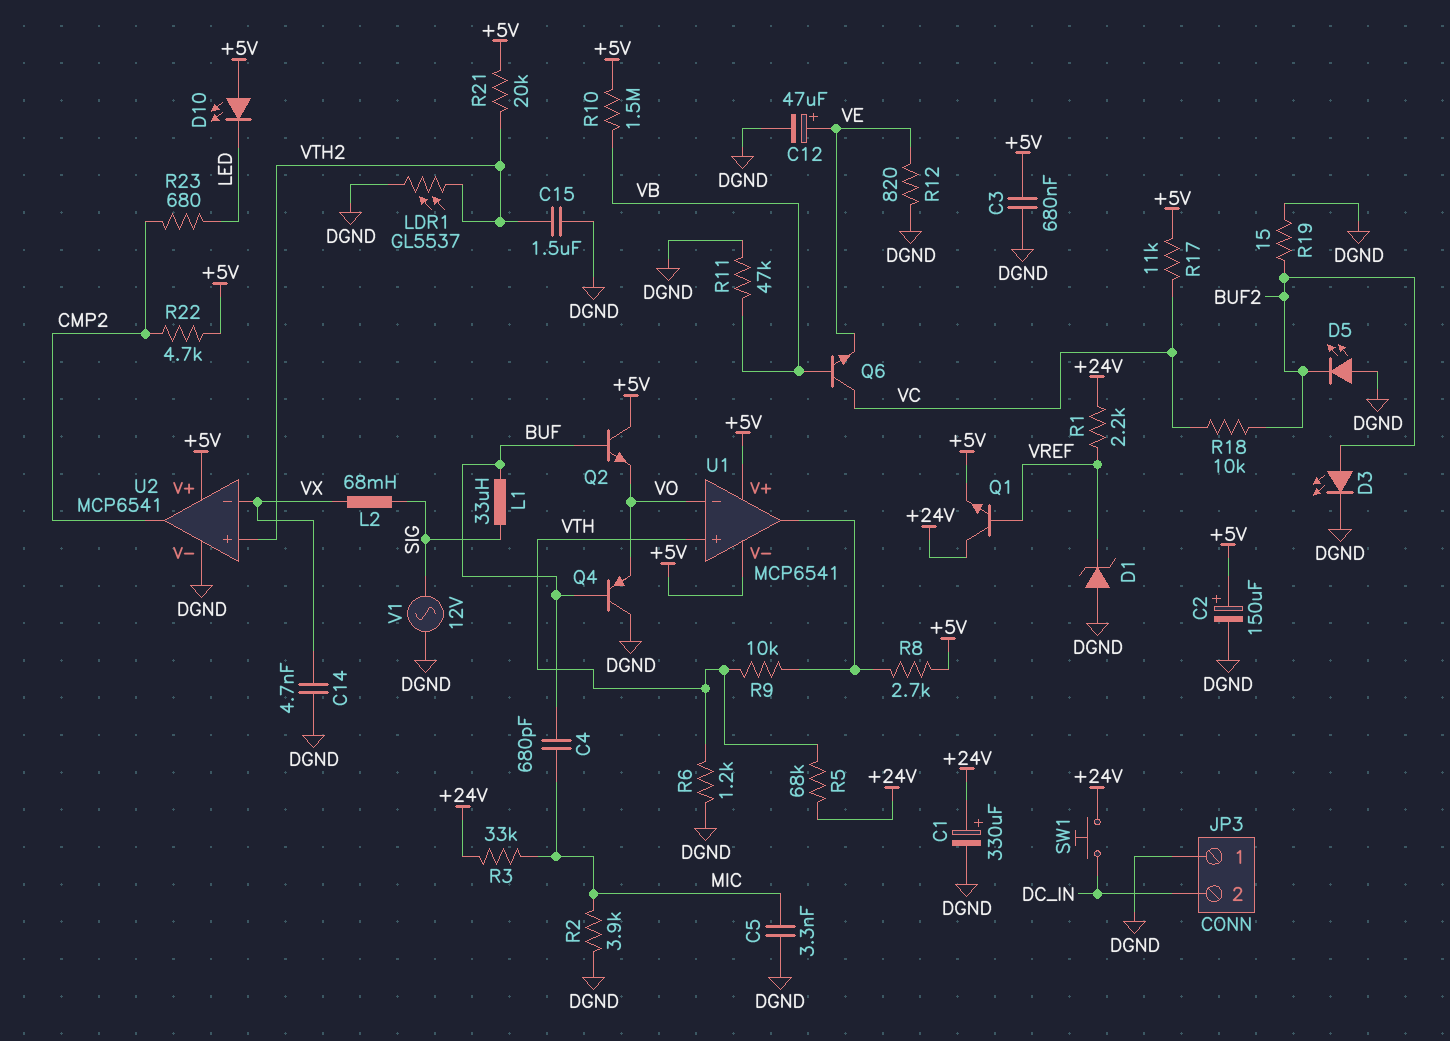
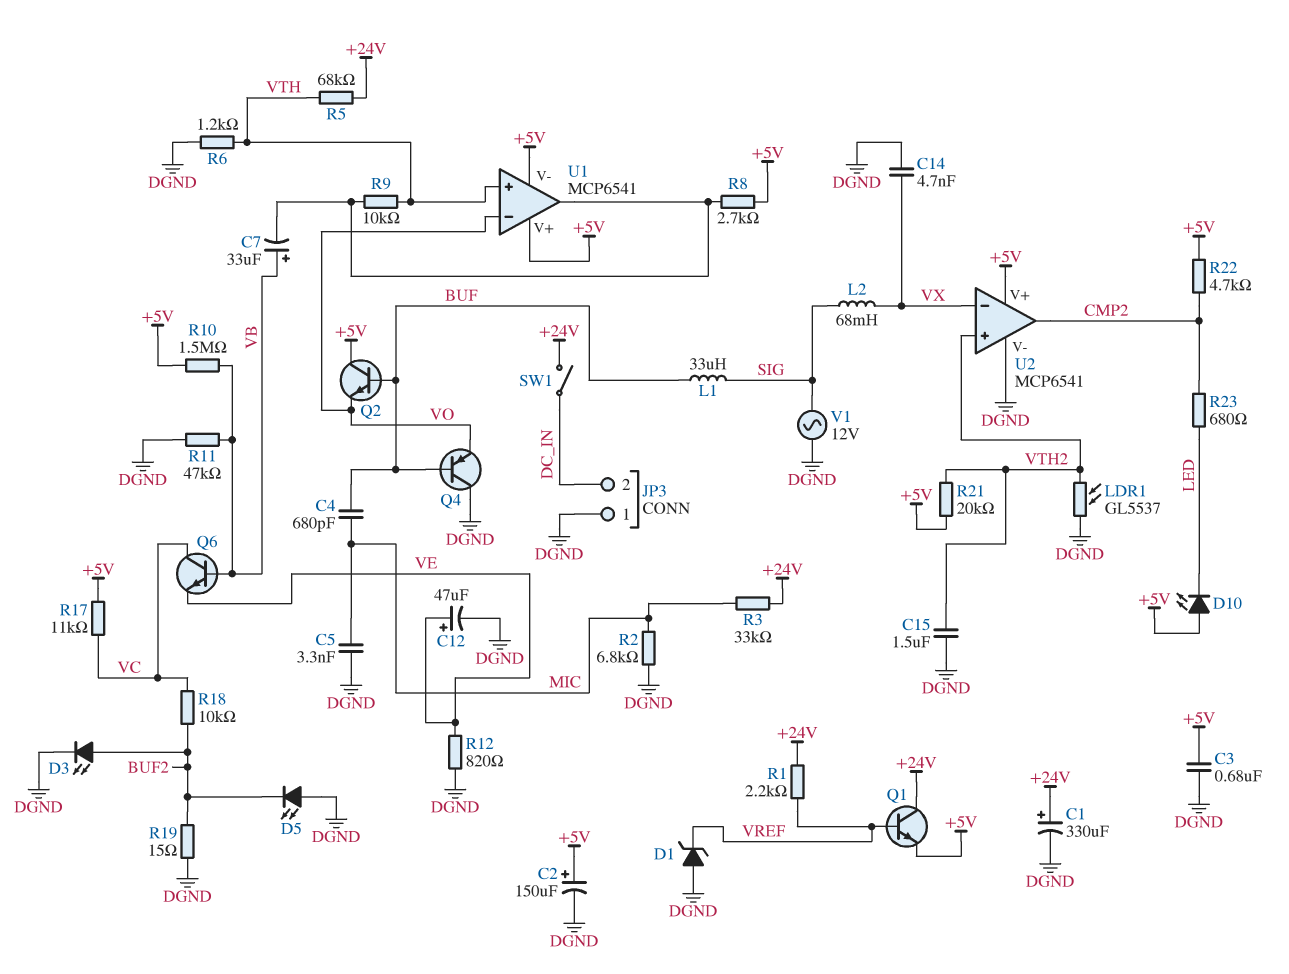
C7: none -> 33uF (plus VB, minus U1/out)
R2: 3.9k (DGND, MIC) -> 6.8k (DGND, MIC)
SW1: button (+24V, DC_IN) -> switch (+24V, DC_IN)

